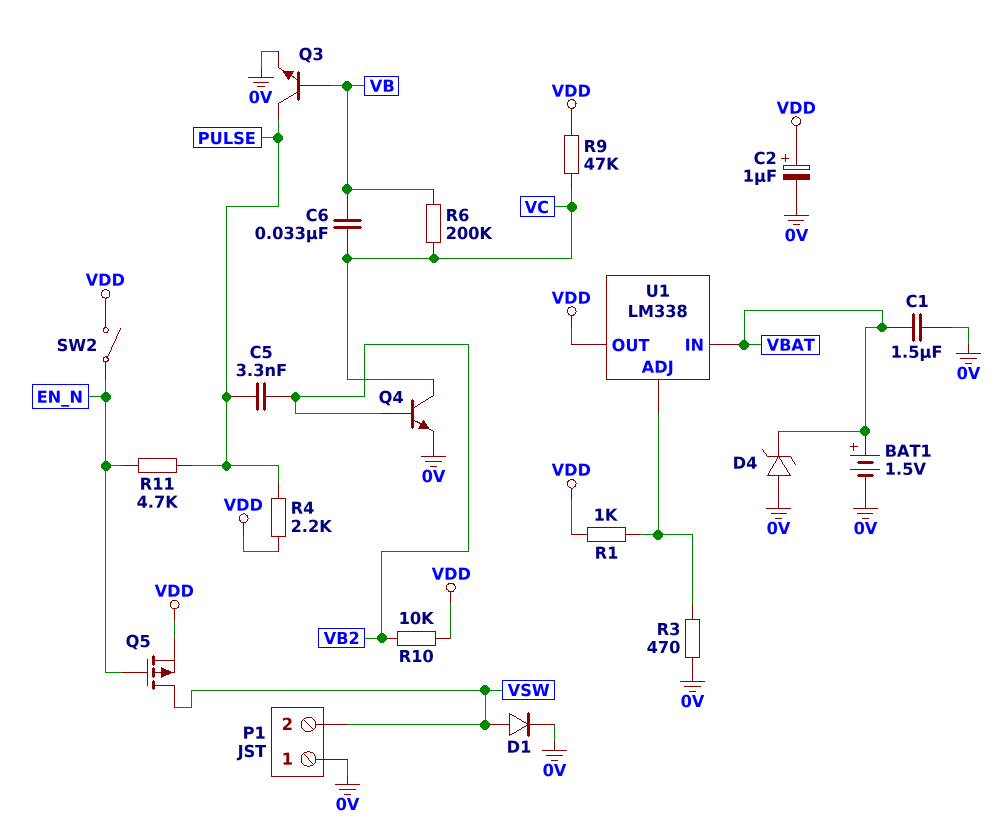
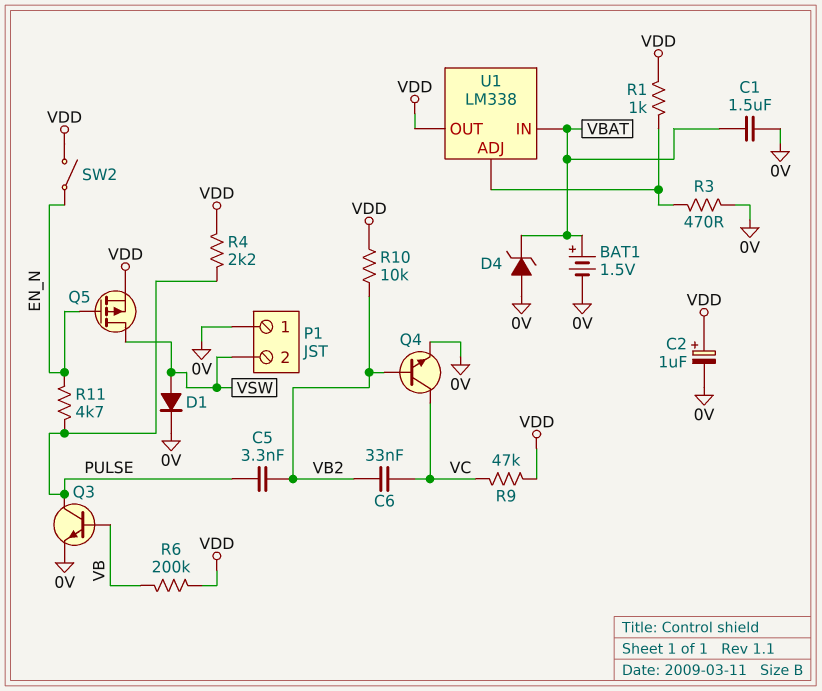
C6: 33nF (VB, VC) -> 33nF (VB2, VC)
R6: 200k (VB, VC) -> 200k (VB, VDD)

